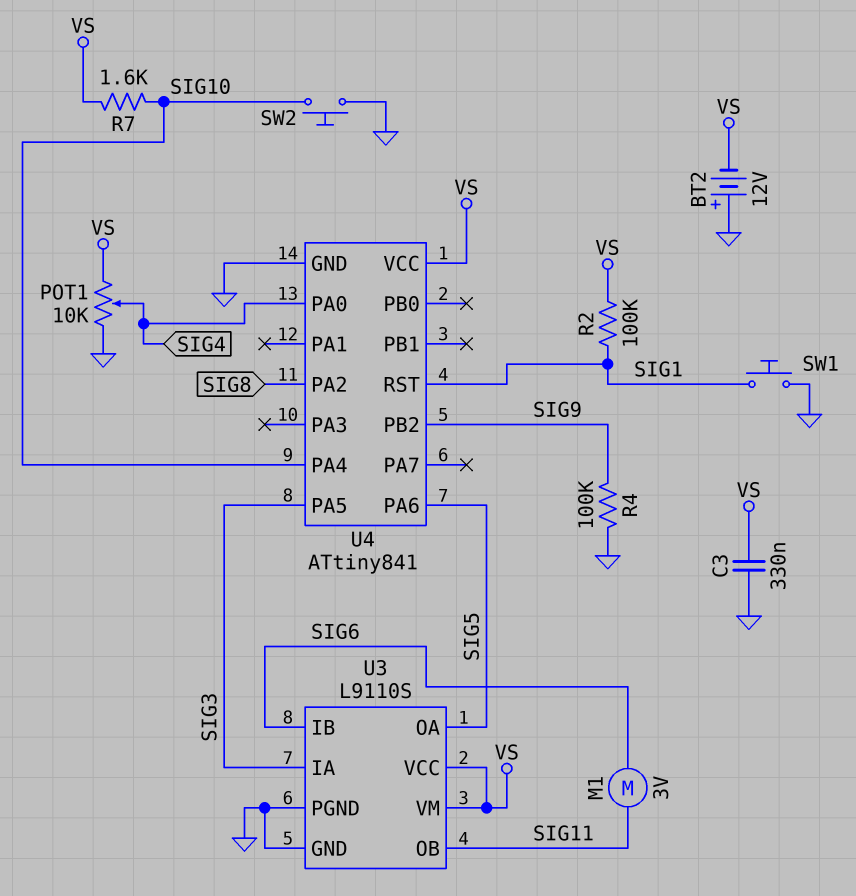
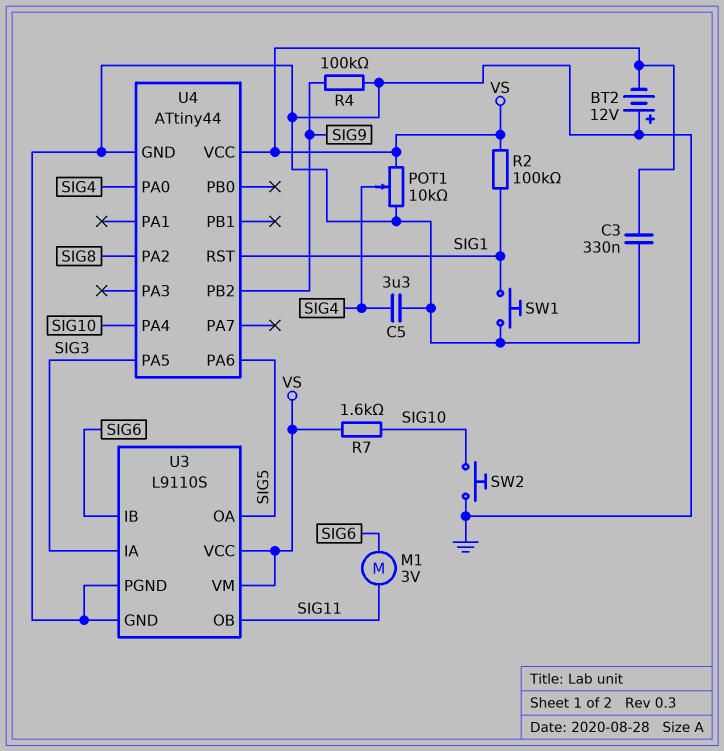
C5: none -> 3.3uF (GND, SIG4)
U4: ATtiny841 -> ATtiny44

